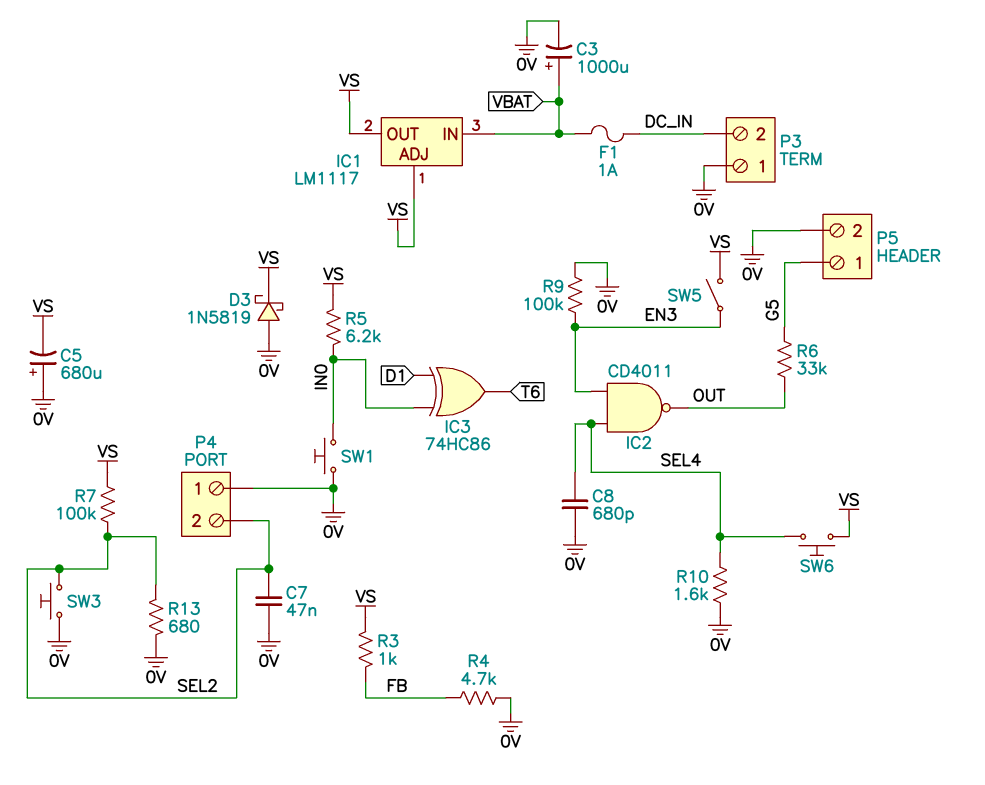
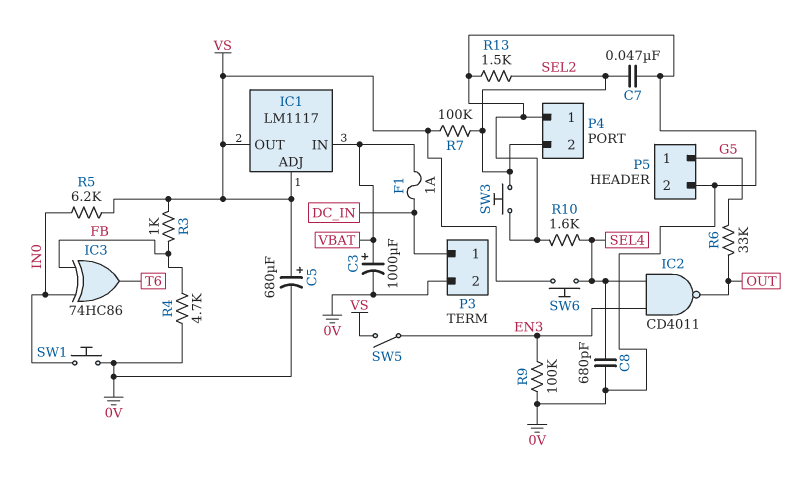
C5: 680uF (plus 0V, minus VS) -> 680uF (plus VS, minus 0V)
D3: schottky 1N5819 (A 0V, K VS) -> none
IC3: XOR 74HC86 (in D1, in IN0, out T6) -> XOR 74HC86 (in FB, in IN0, out T6)
P3 pin 1: 0V -> DC_IN
P3 pin 2: DC_IN -> 0V
R13: 680 (0V, SEL2) -> 1.5k (0V, SEL2)

